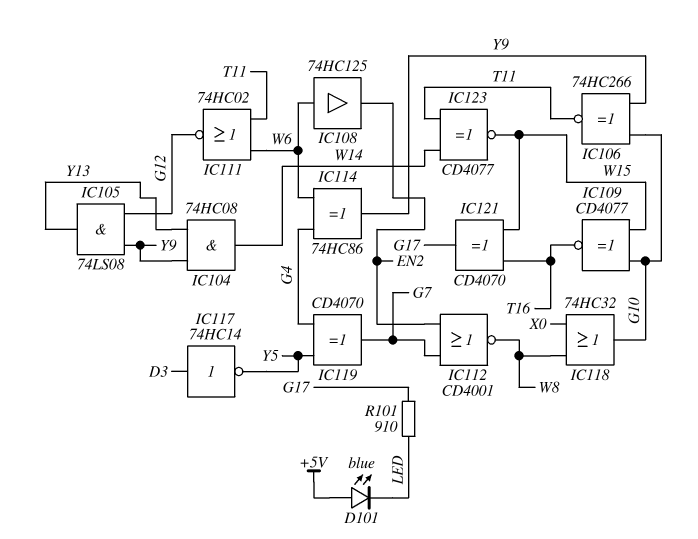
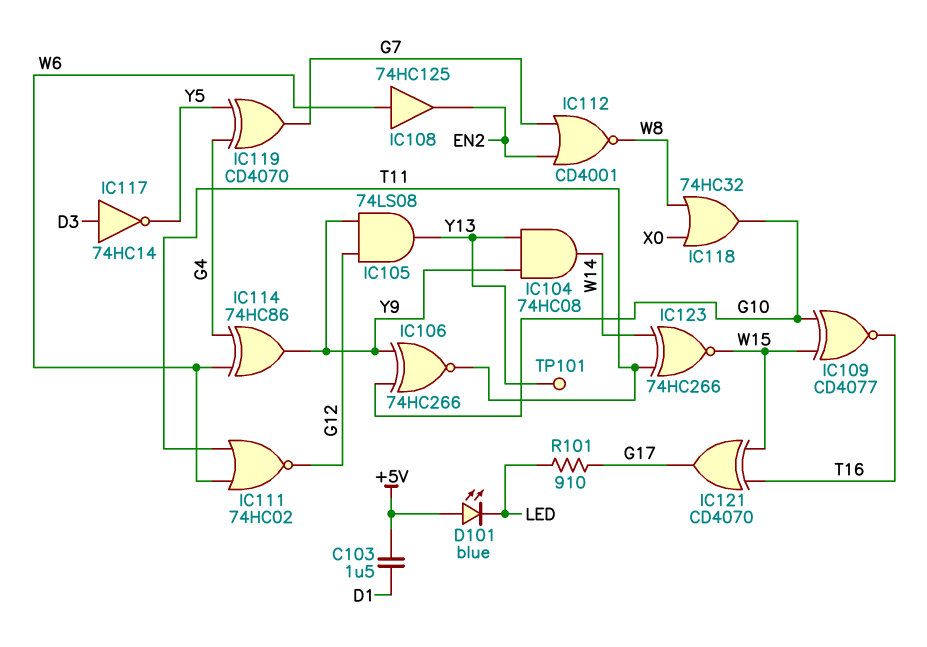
C103: none -> 1.5uF (+5V, D1)
IC123: XNOR CD4077 (in T11, in W14, out W15) -> XNOR 74HC266 (in T11, in W14, out W15)
TP101: none -> test point (Y13)

